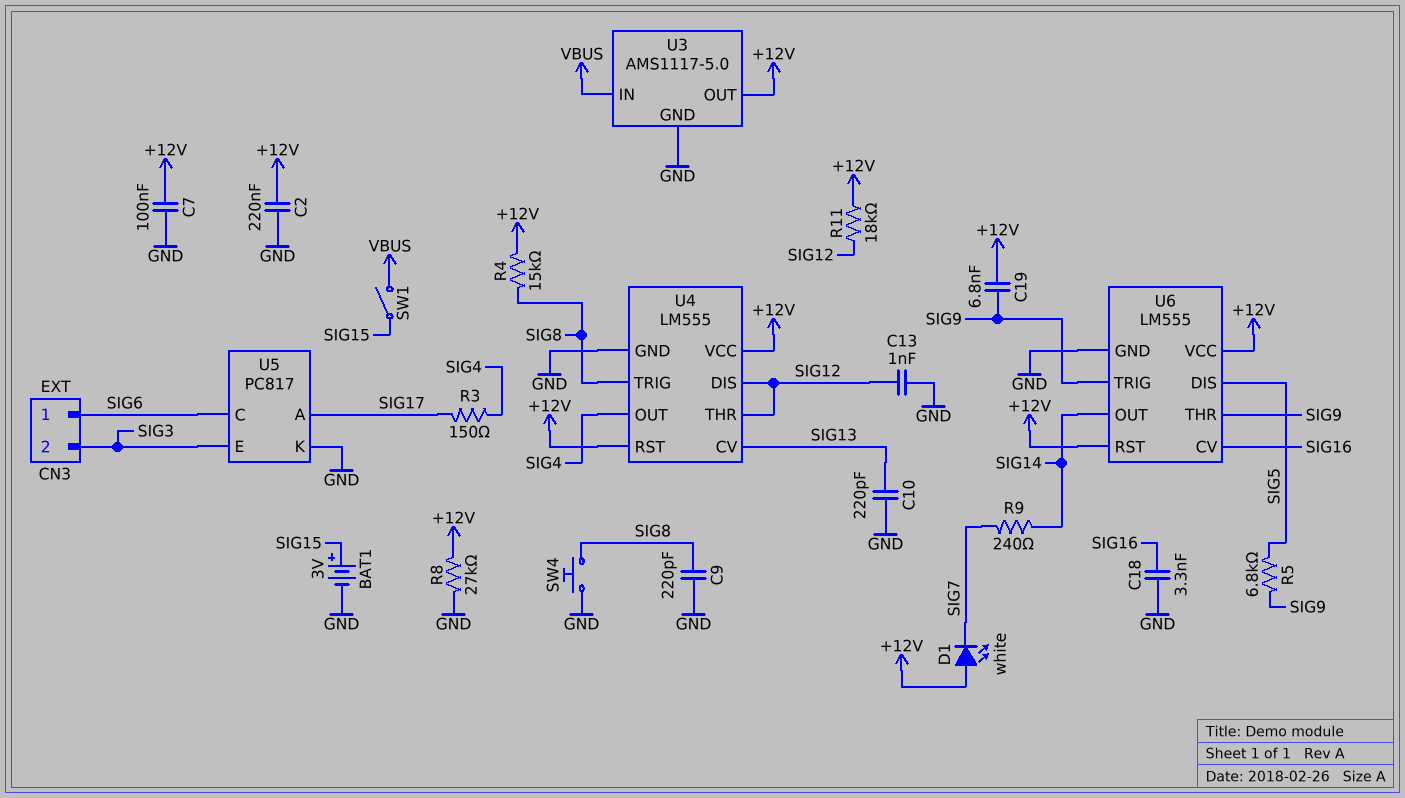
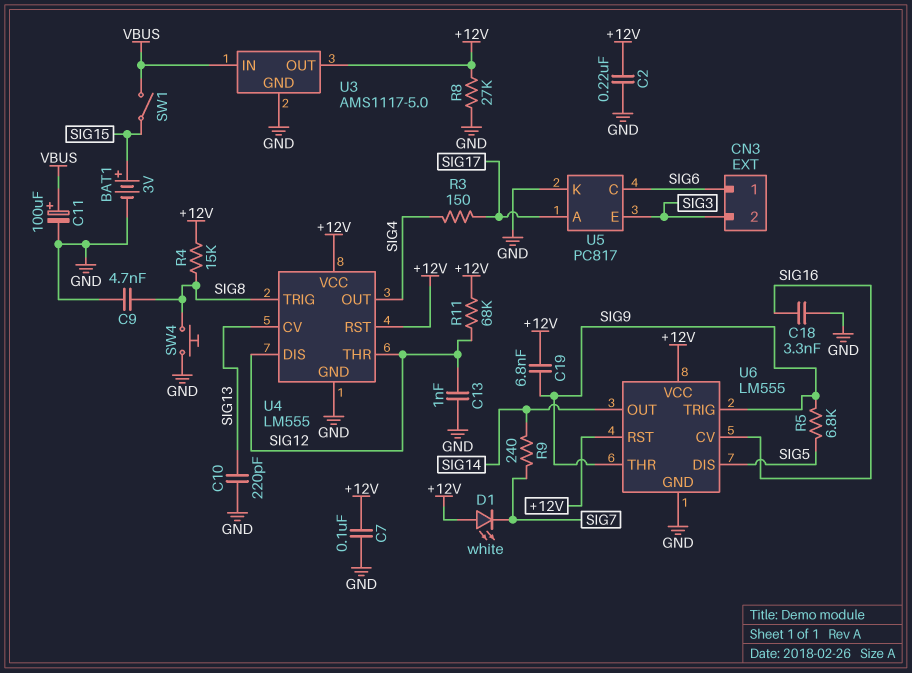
C9: 220pF (GND, SIG8) -> 4.7nF (GND, SIG8)
C11: none -> 100uF (plus VBUS, minus GND)
R11: 18k (+12V, SIG12) -> 68k (+12V, SIG12)

